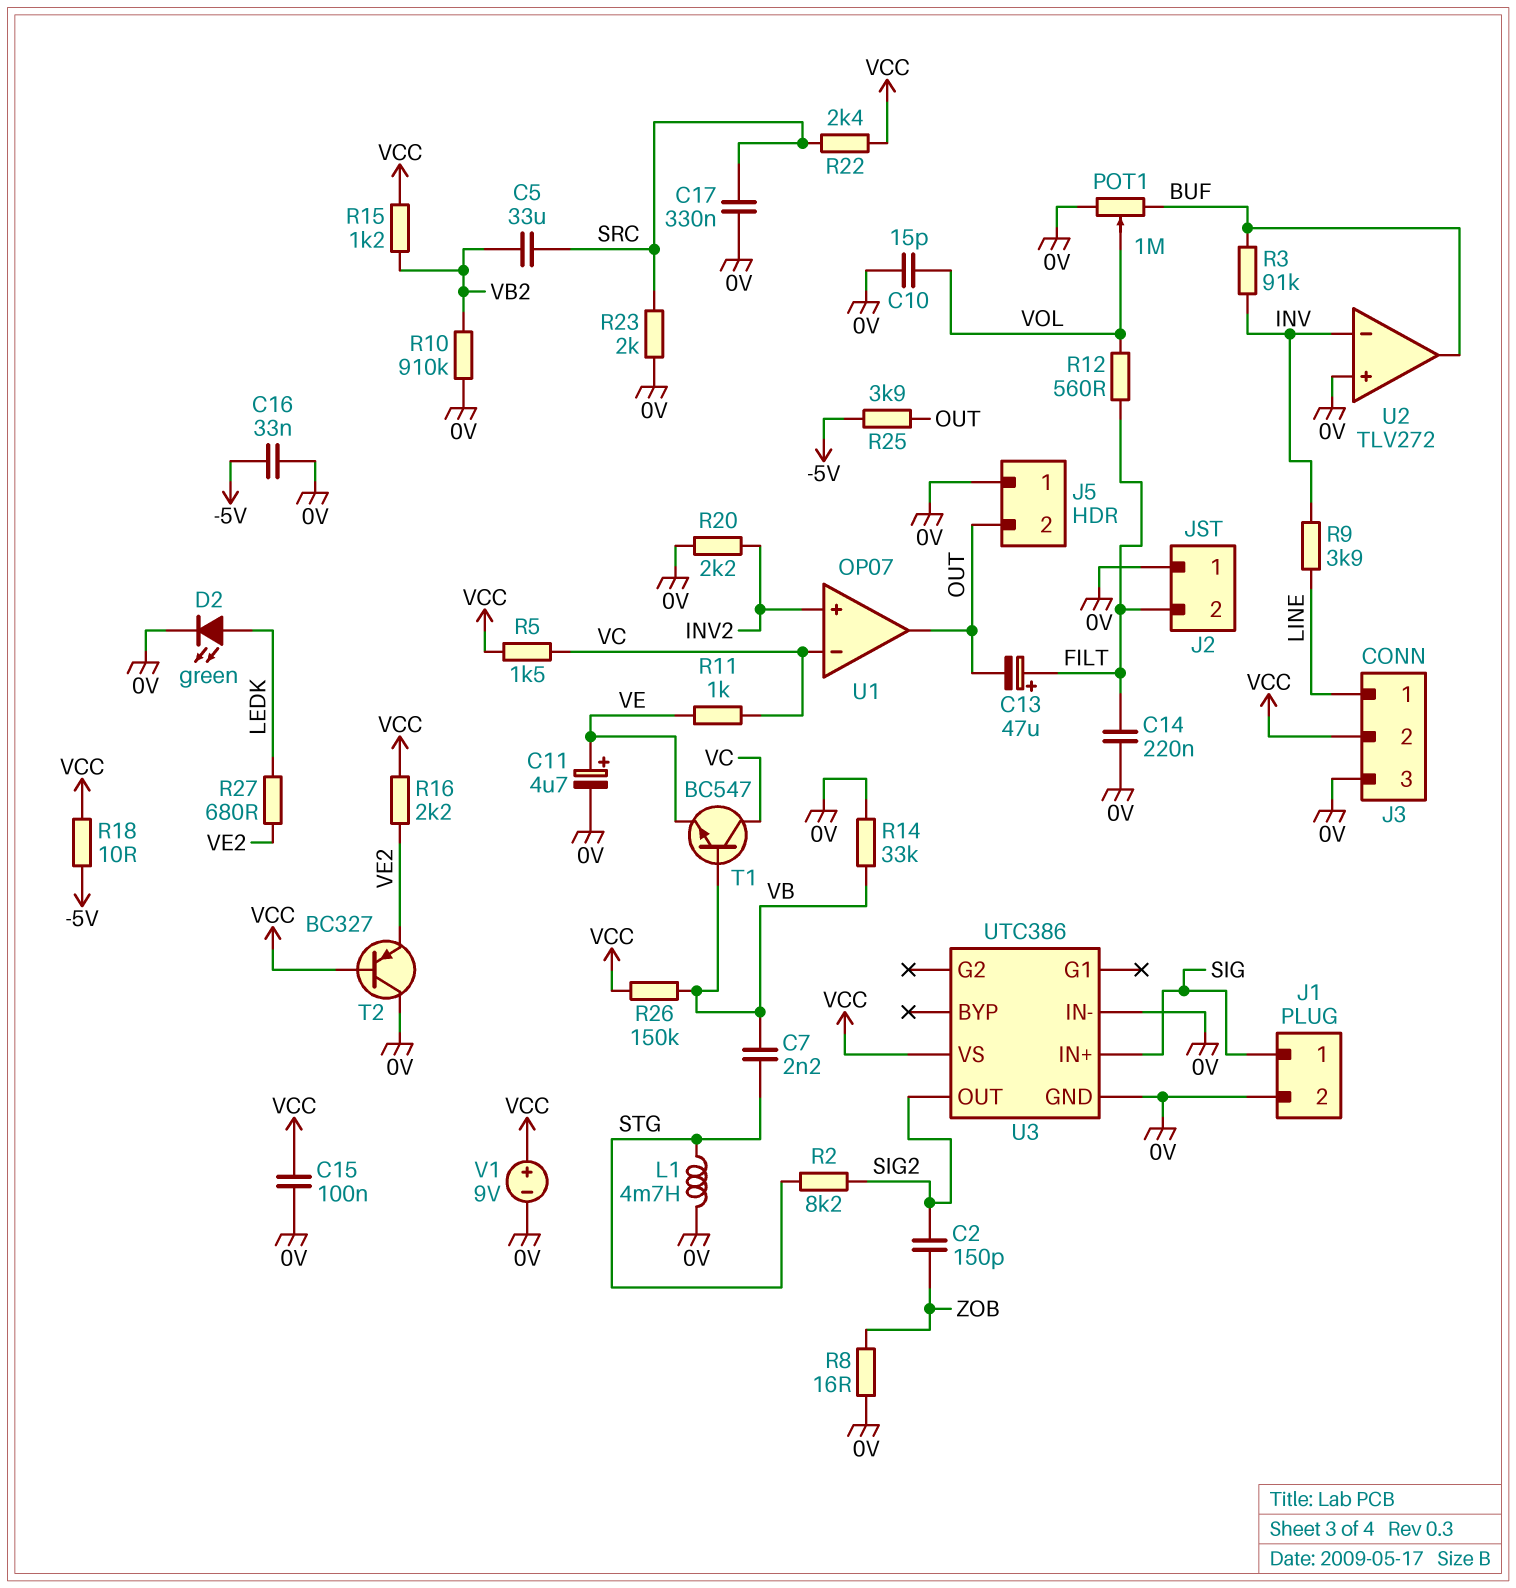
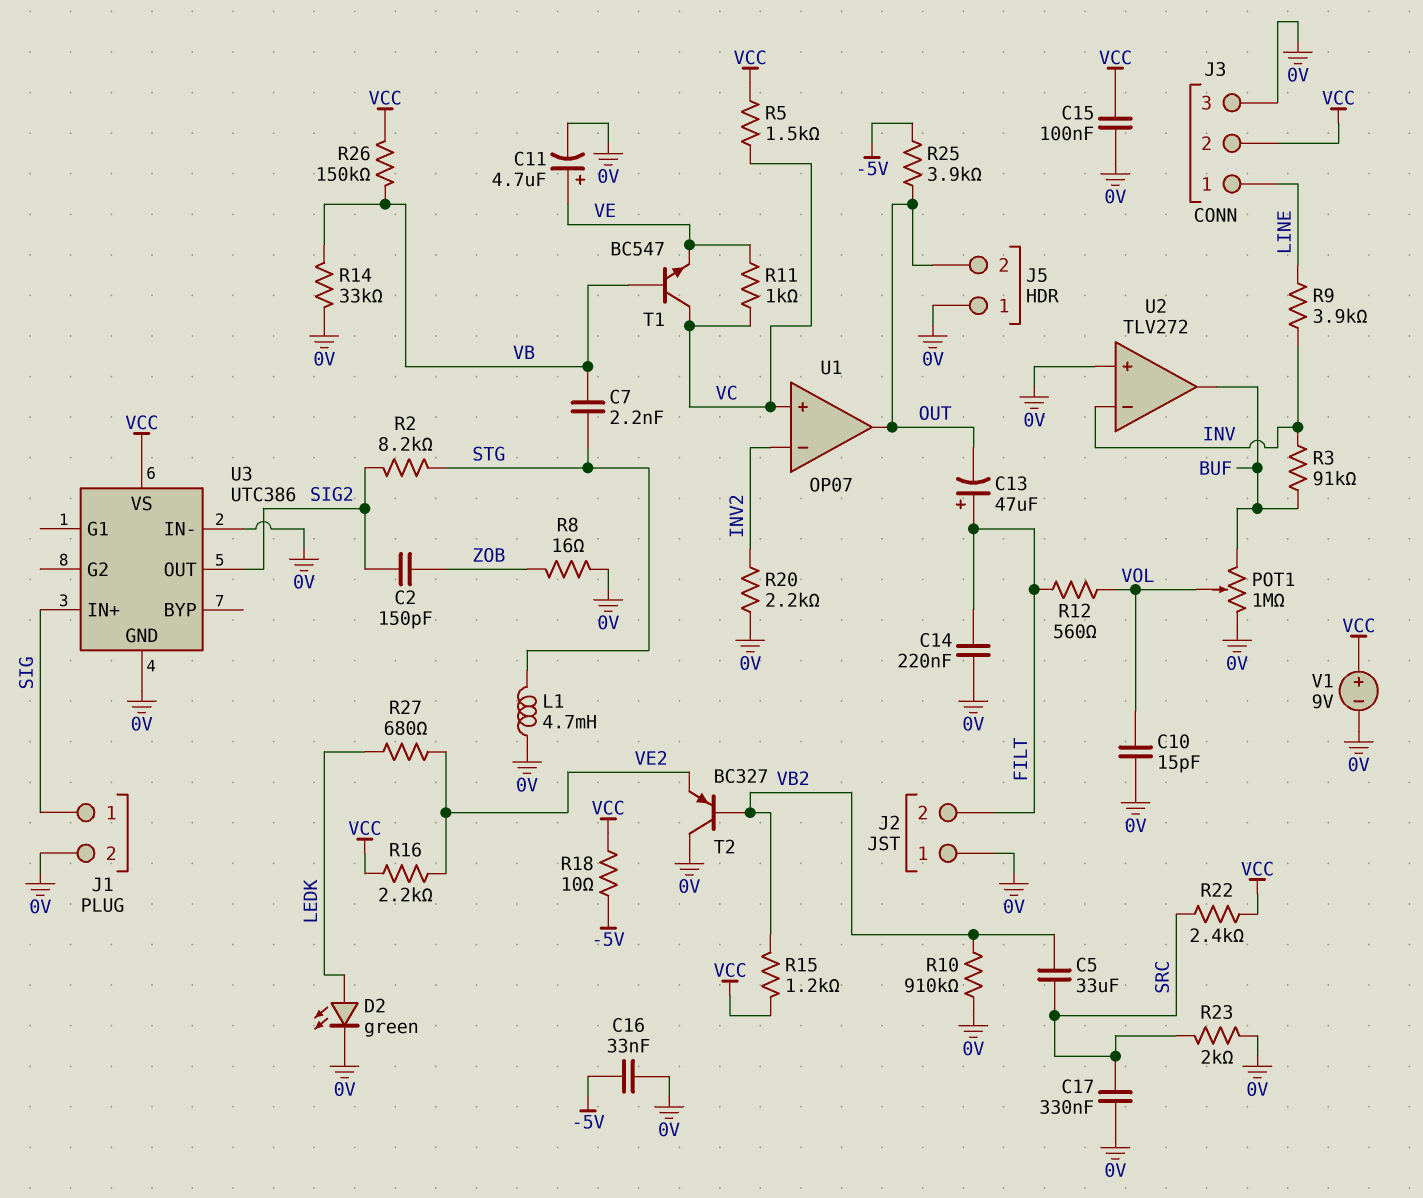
T2: PNP BC327 (B VCC, C 0V, E VE2) -> PNP BC327 (B VB2, C 0V, E VE2)
U1 pin in+: INV2 -> VC
U1 pin in-: VC -> INV2

